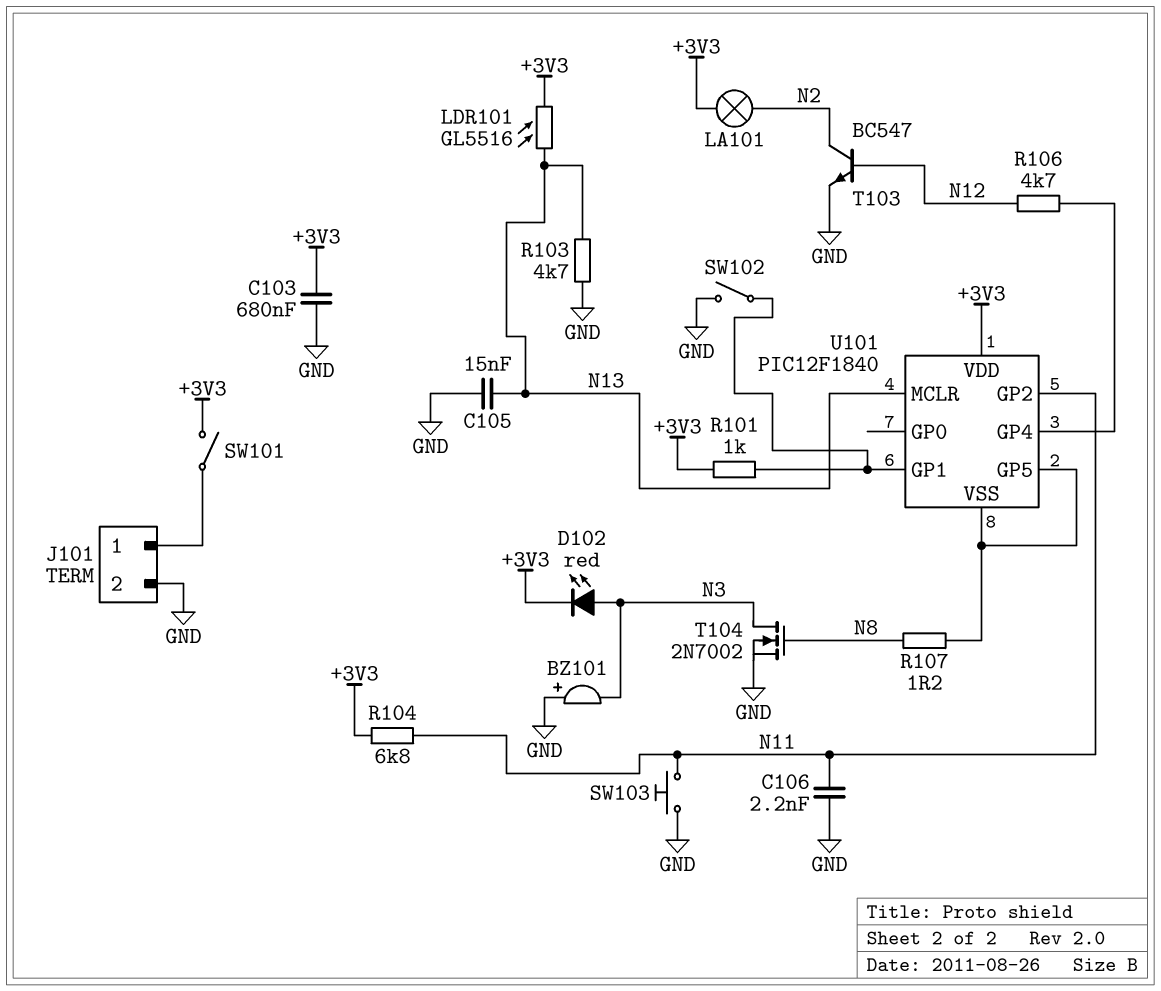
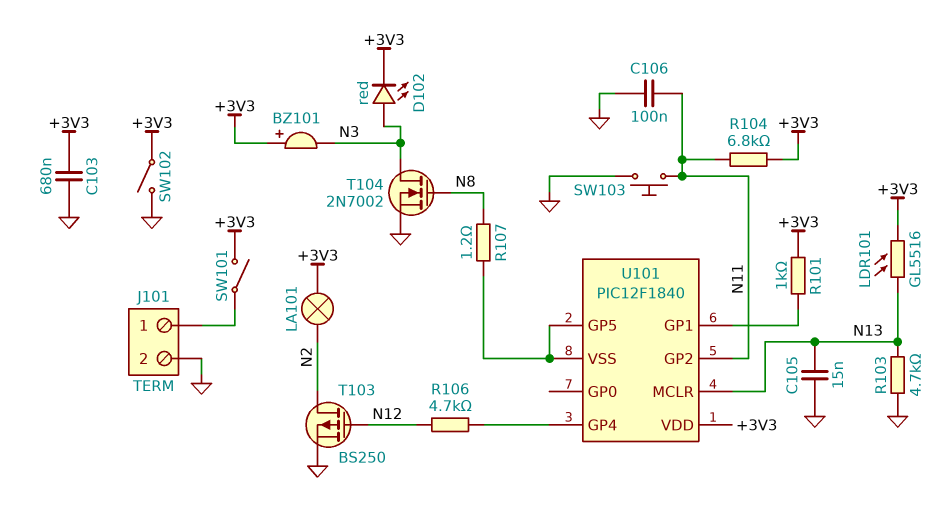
BZ101: buzzer (plus GND, minus N3) -> buzzer (plus +3V3, minus N3)
C106: 2.2nF (GND, N11) -> 100nF (GND, N11)
SW102: switch (GND, U101/GP1) -> switch (+3V3, GND)
T103: NPN BC547 (B N12, C N2, E GND) -> PMOS BS250 (G N12, D N2, S GND)

